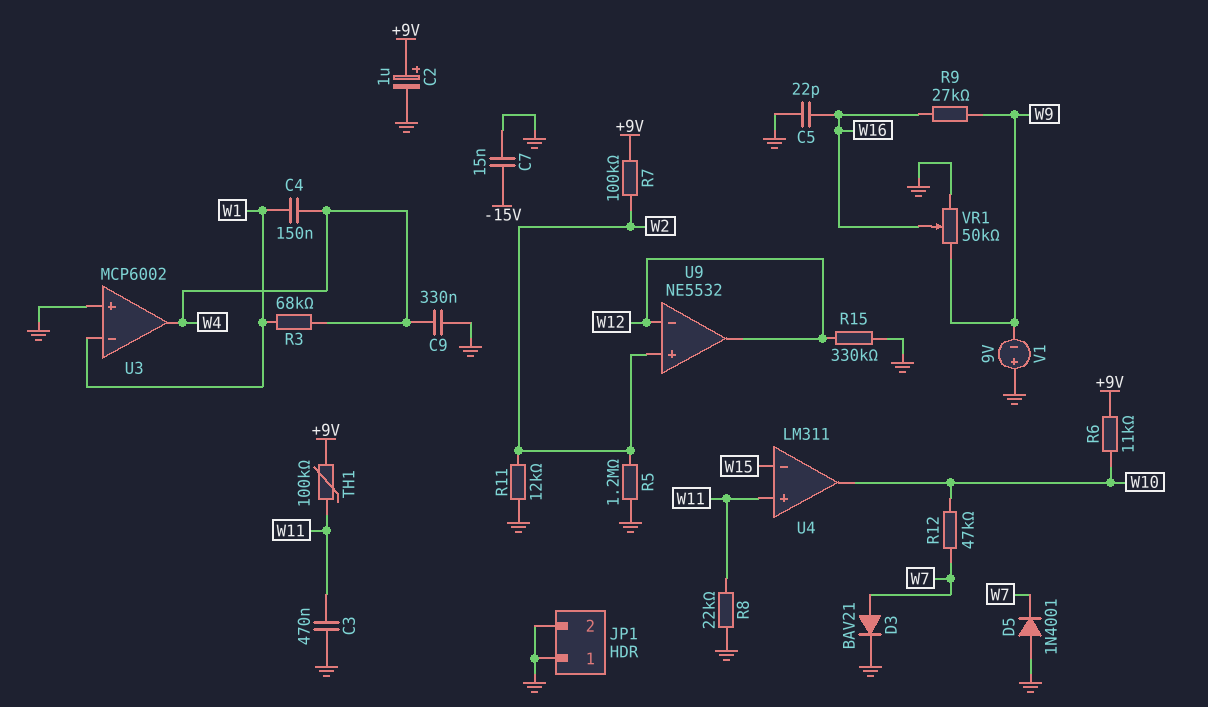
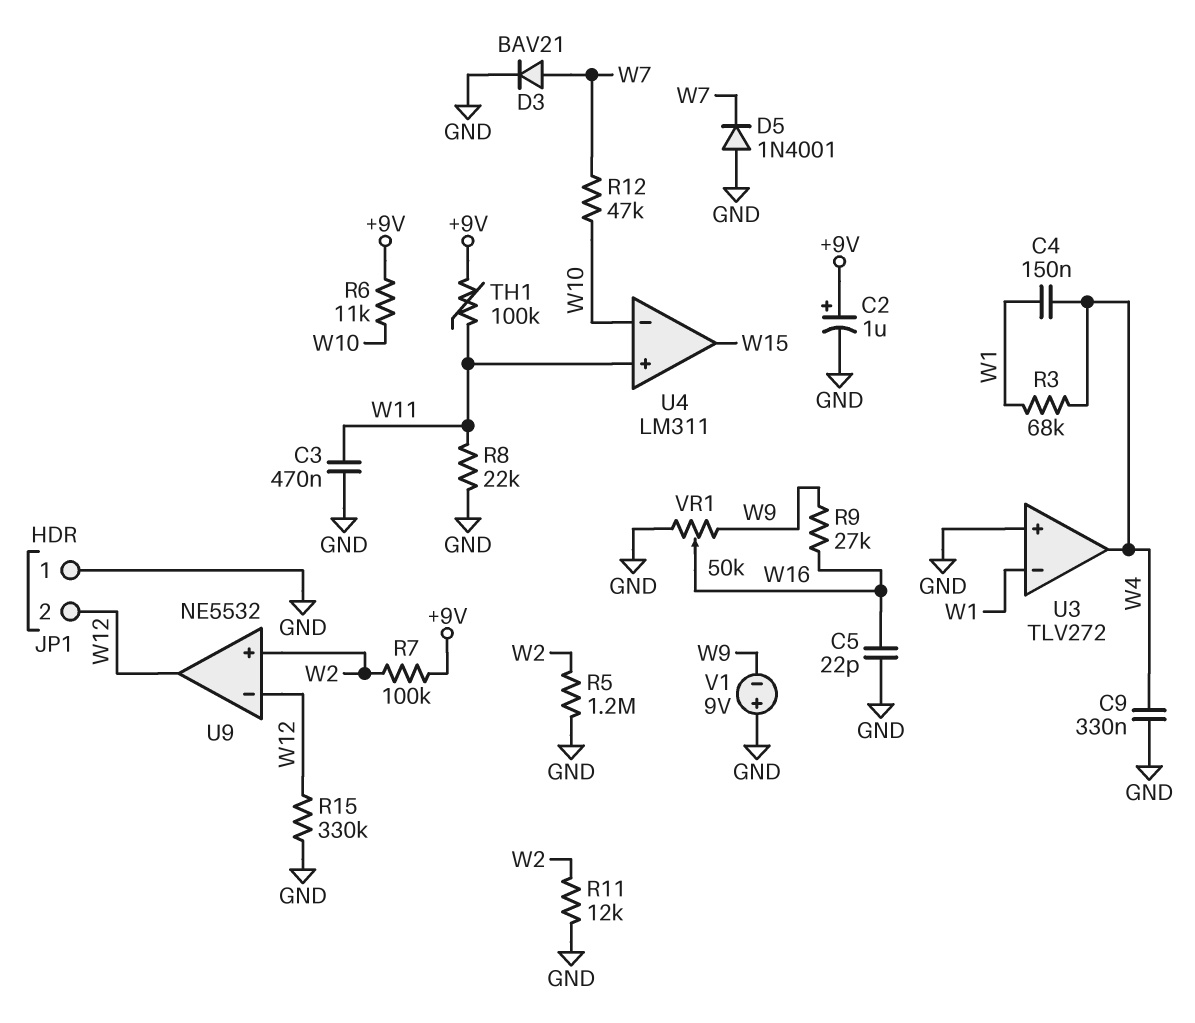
C7: 15nF (-15V, GND) -> none
JP1 pin 2: GND -> W12
U3: MCP6002 -> TLV272
U4 pin in-: W15 -> W10
U4 pin out: W10 -> W15

